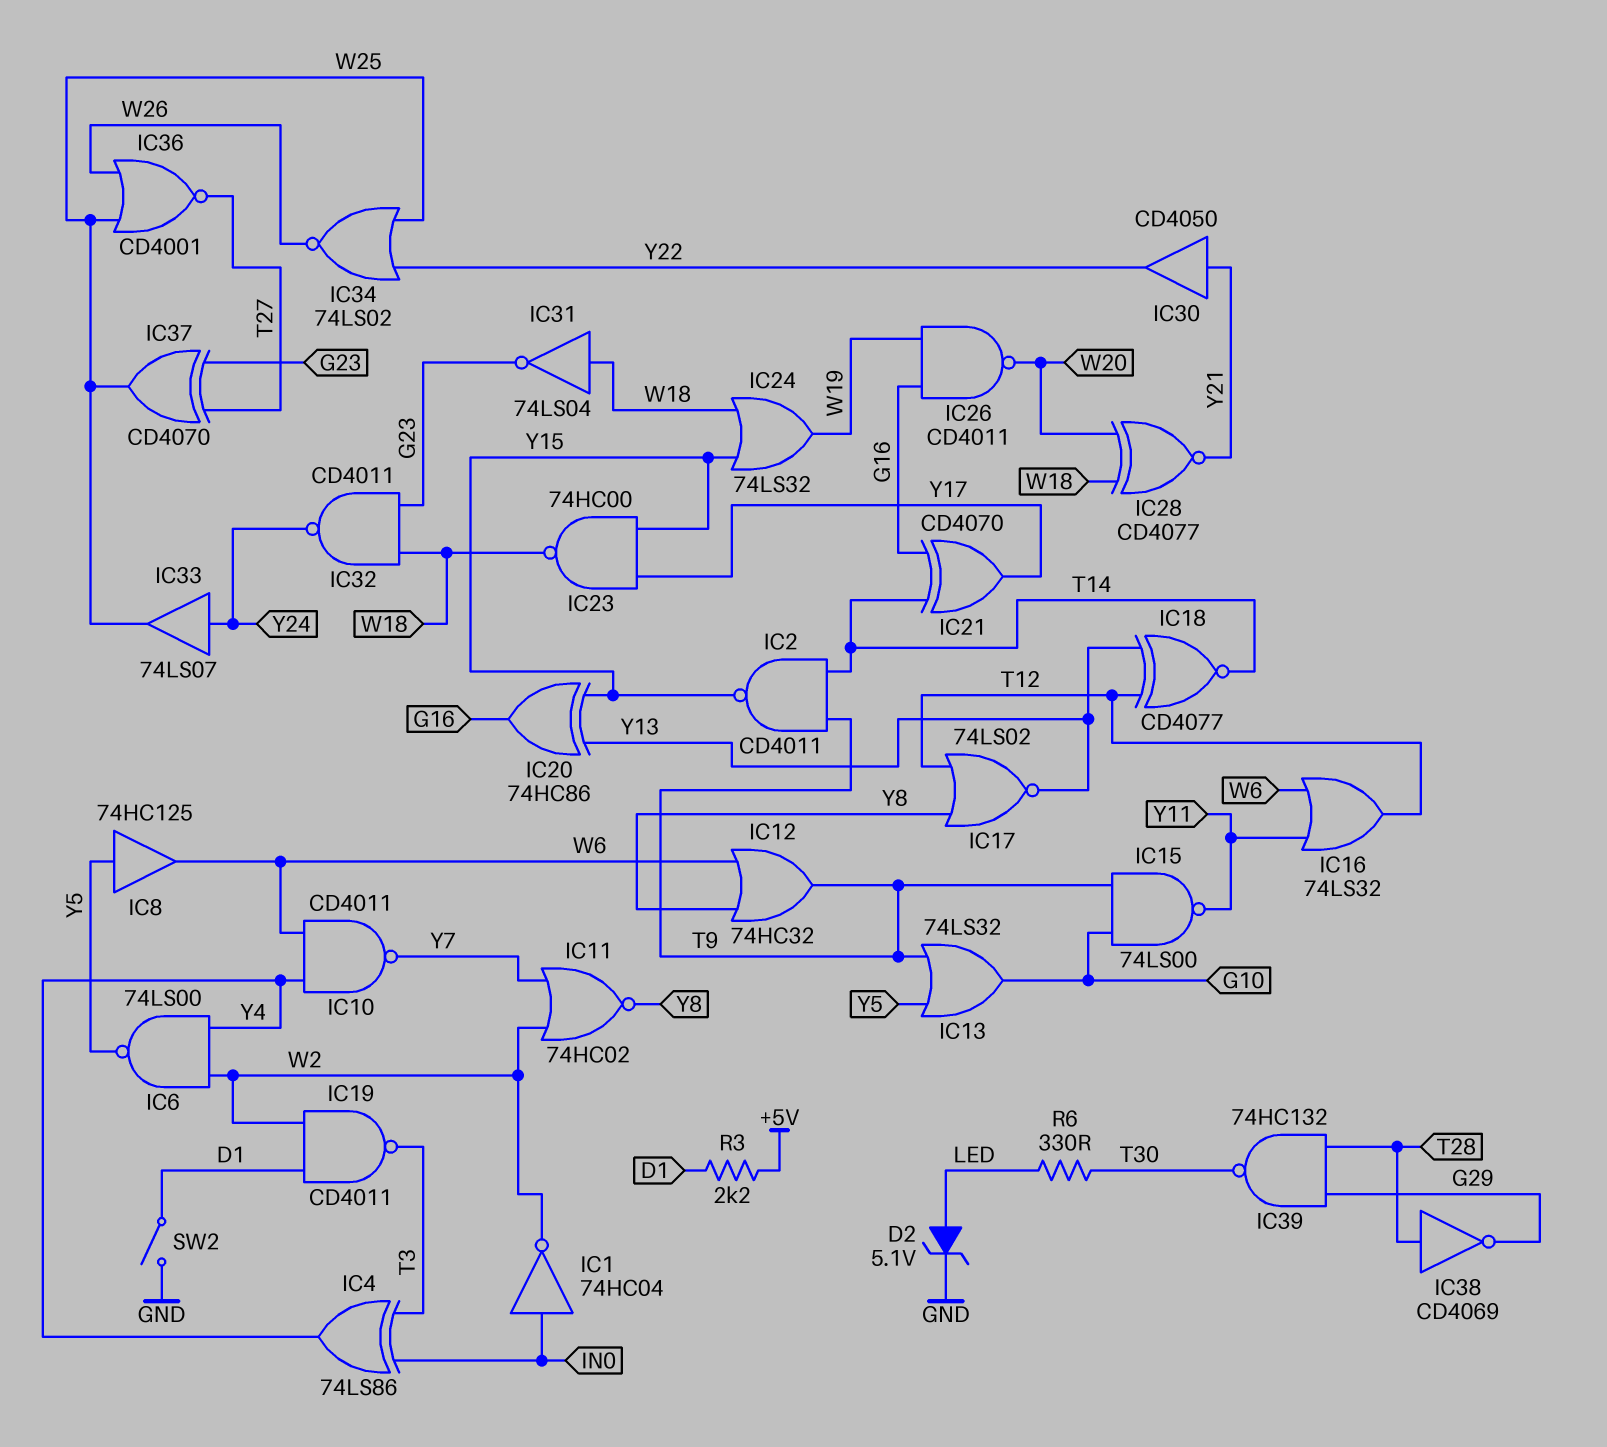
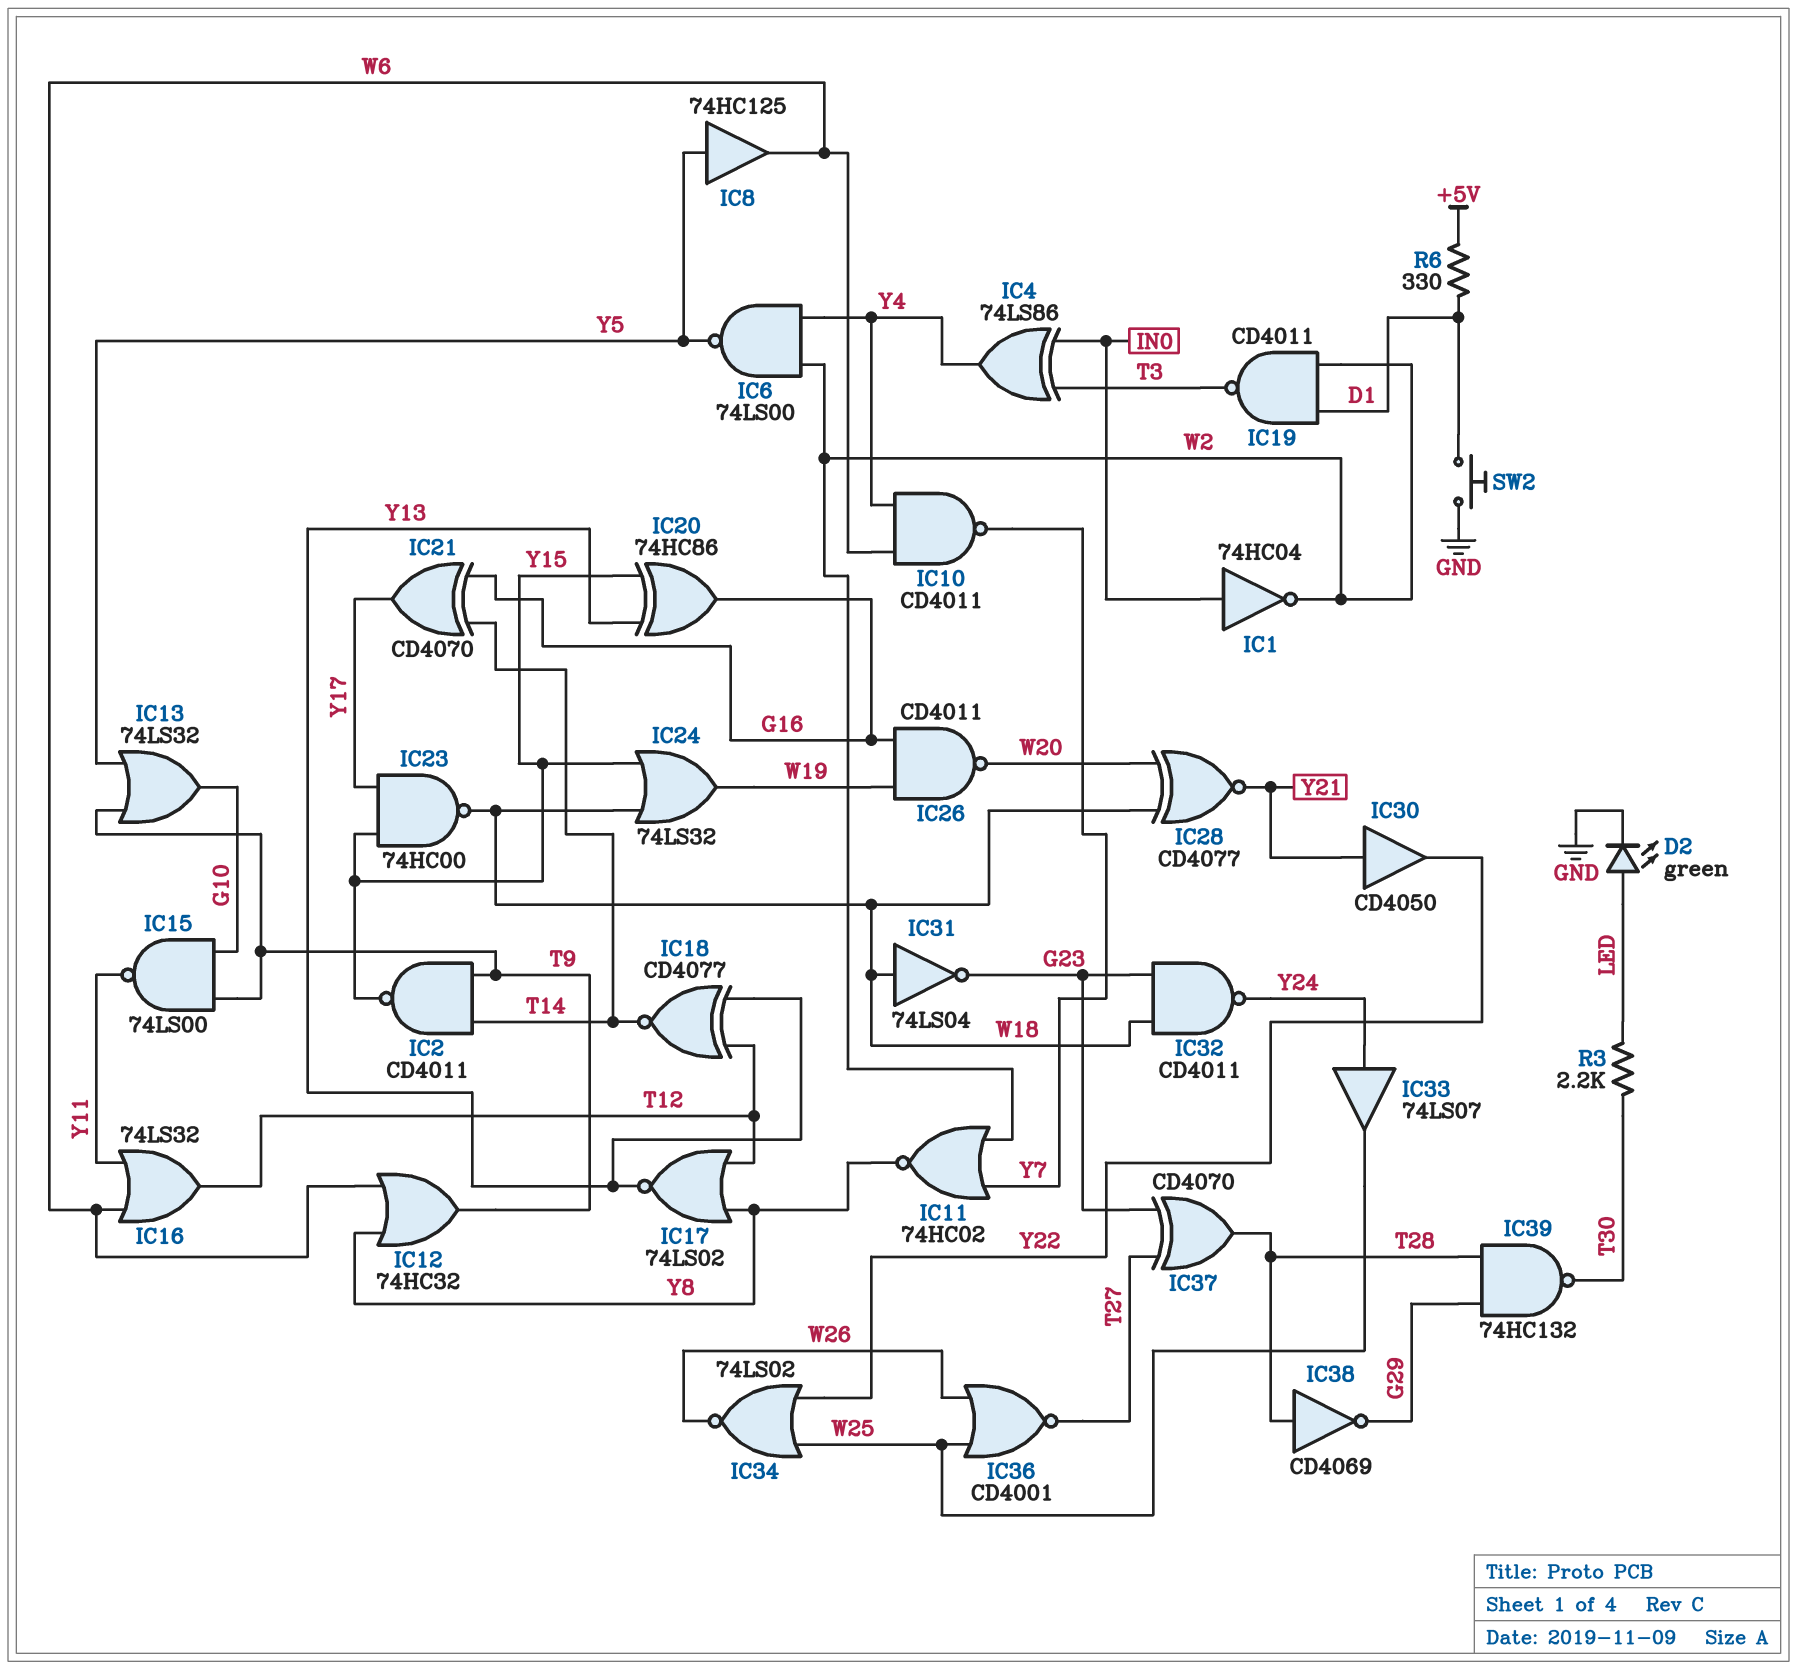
D2: zener 5.1V (A LED, K GND) -> LED green (A LED, K GND)
IC37: XOR CD4070 (in G23, in T27, out W25) -> XOR CD4070 (in G23, in T27, out T28)
R3: 2.2k (+5V, D1) -> 2.2k (LED, T30)
R6: 330 (LED, T30) -> 330 (+5V, D1)
SW2: switch (D1, GND) -> button (D1, GND)

